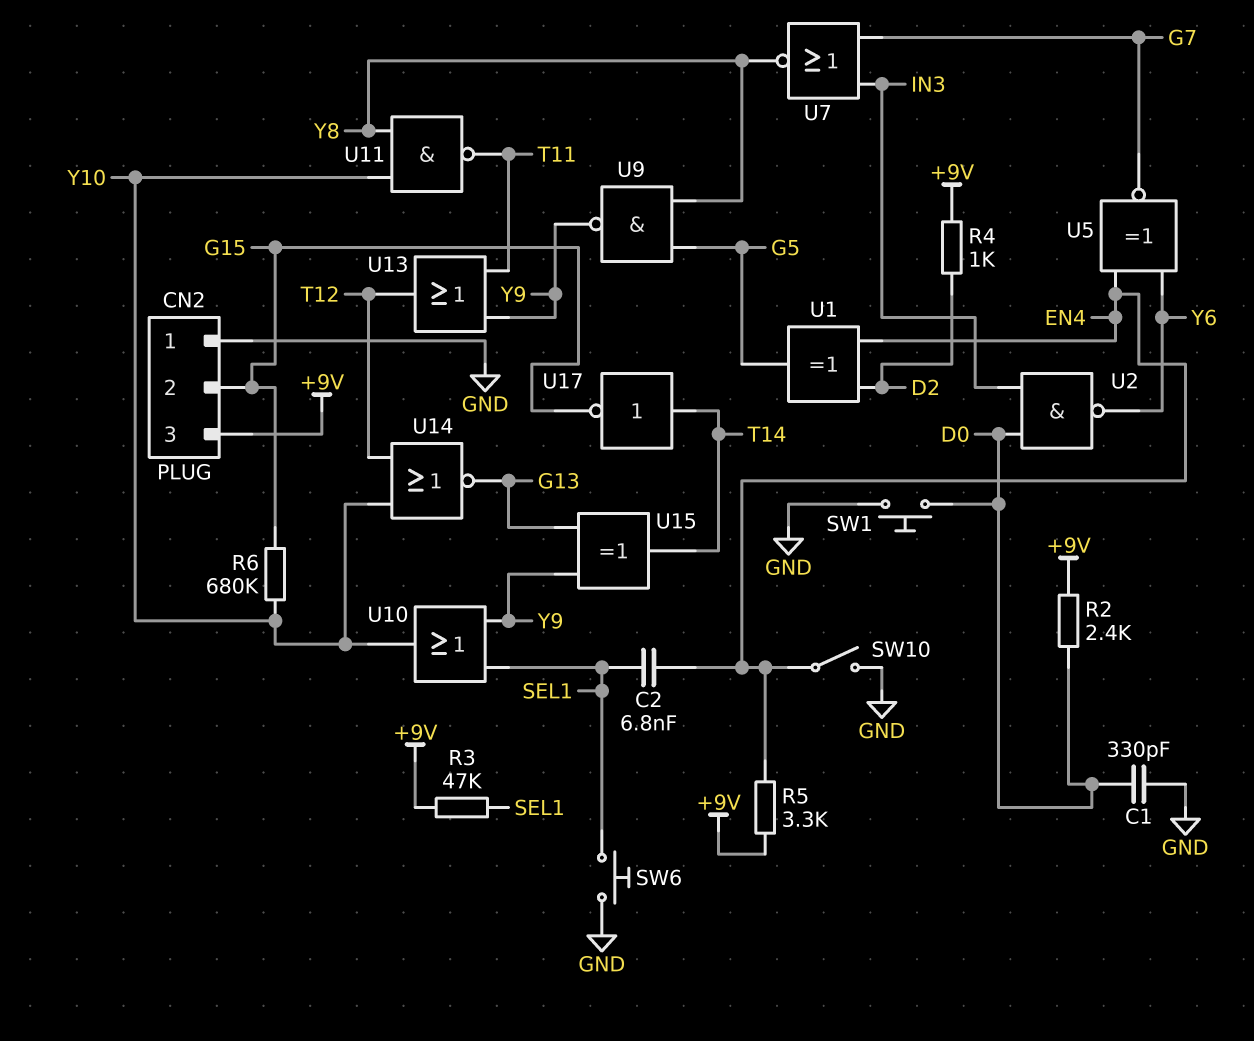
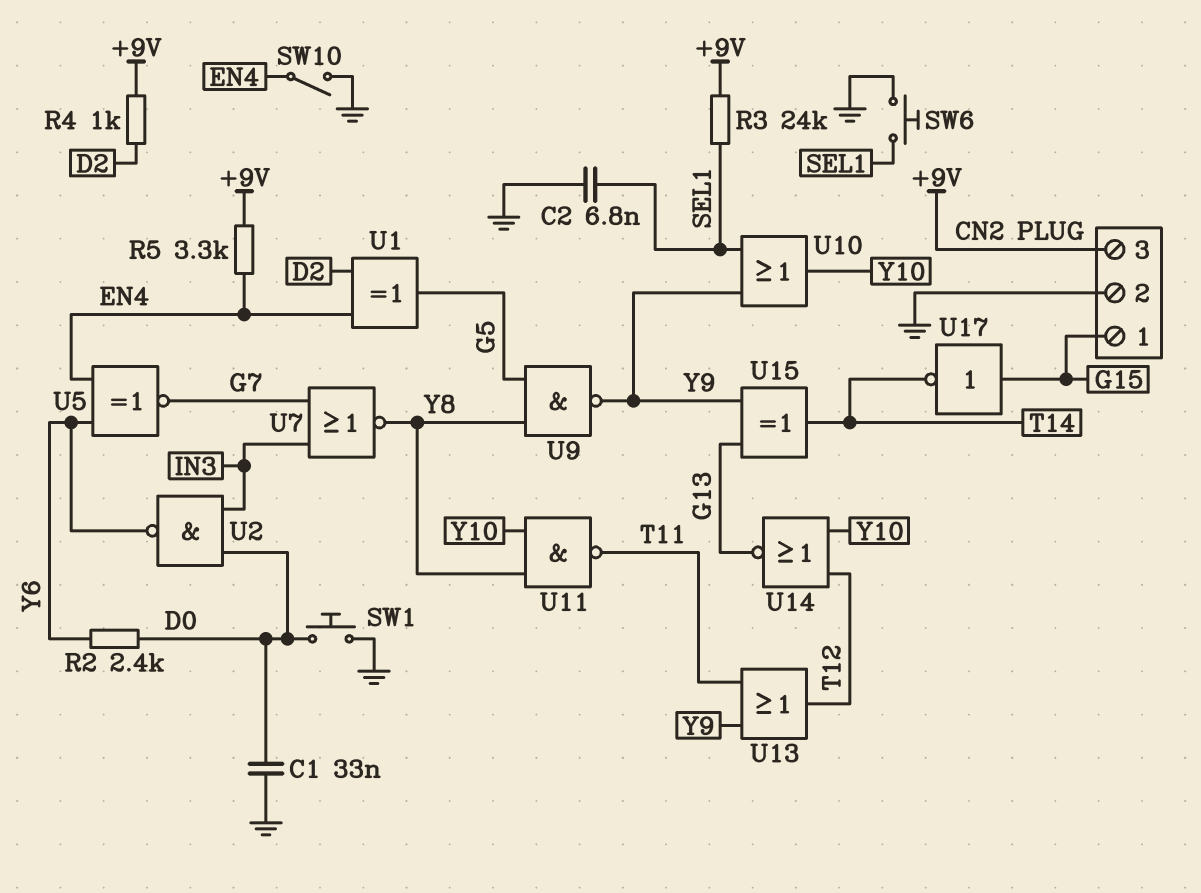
C1: 330pF (D0, GND) -> 33nF (D0, GND)
C2: 6.8nF (EN4, SEL1) -> 6.8nF (GND, SEL1)
CN2 pin 1: GND -> G15
CN2 pin 2: G15 -> GND
R2: 2.4k (+9V, D0) -> 2.4k (D0, Y6)
R3: 47k (+9V, SEL1) -> 24k (+9V, SEL1)
R6: 680k (G15, Y10) -> none
U17: NOT (in T14, out G15) -> NOT (in G15, out T14)

